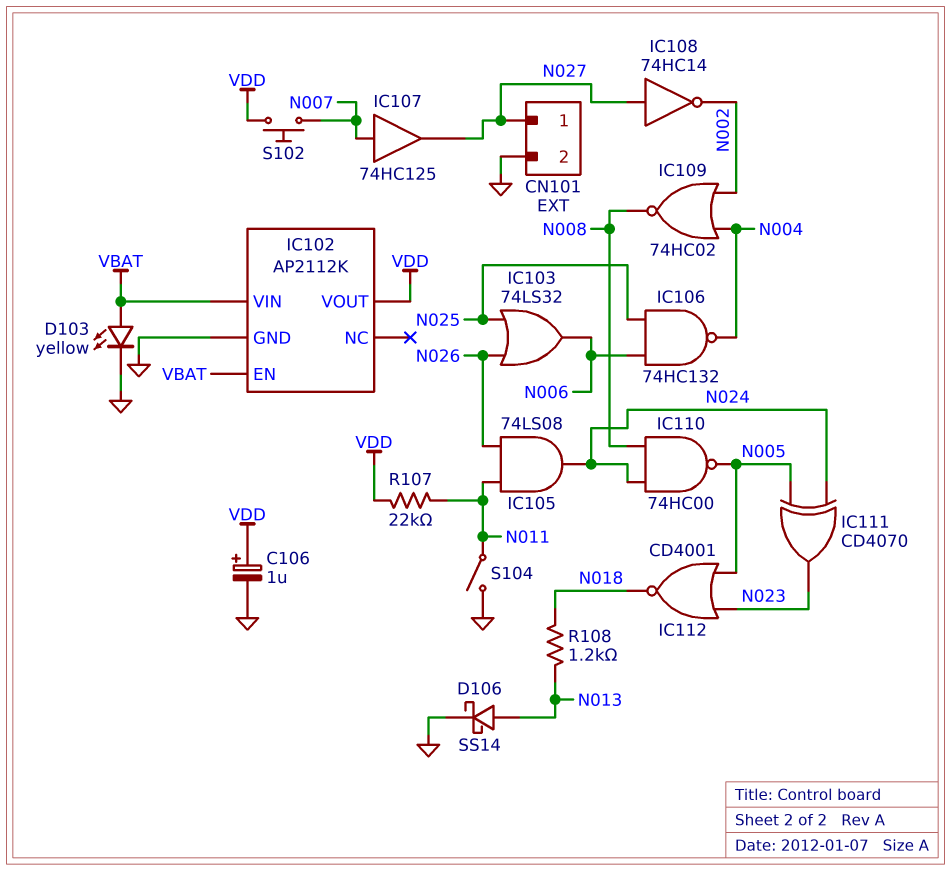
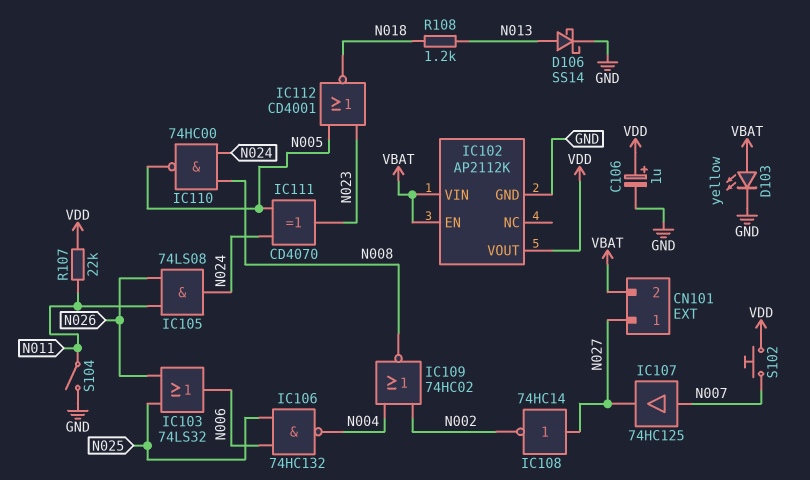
CN101 pin 2: GND -> VBAT

